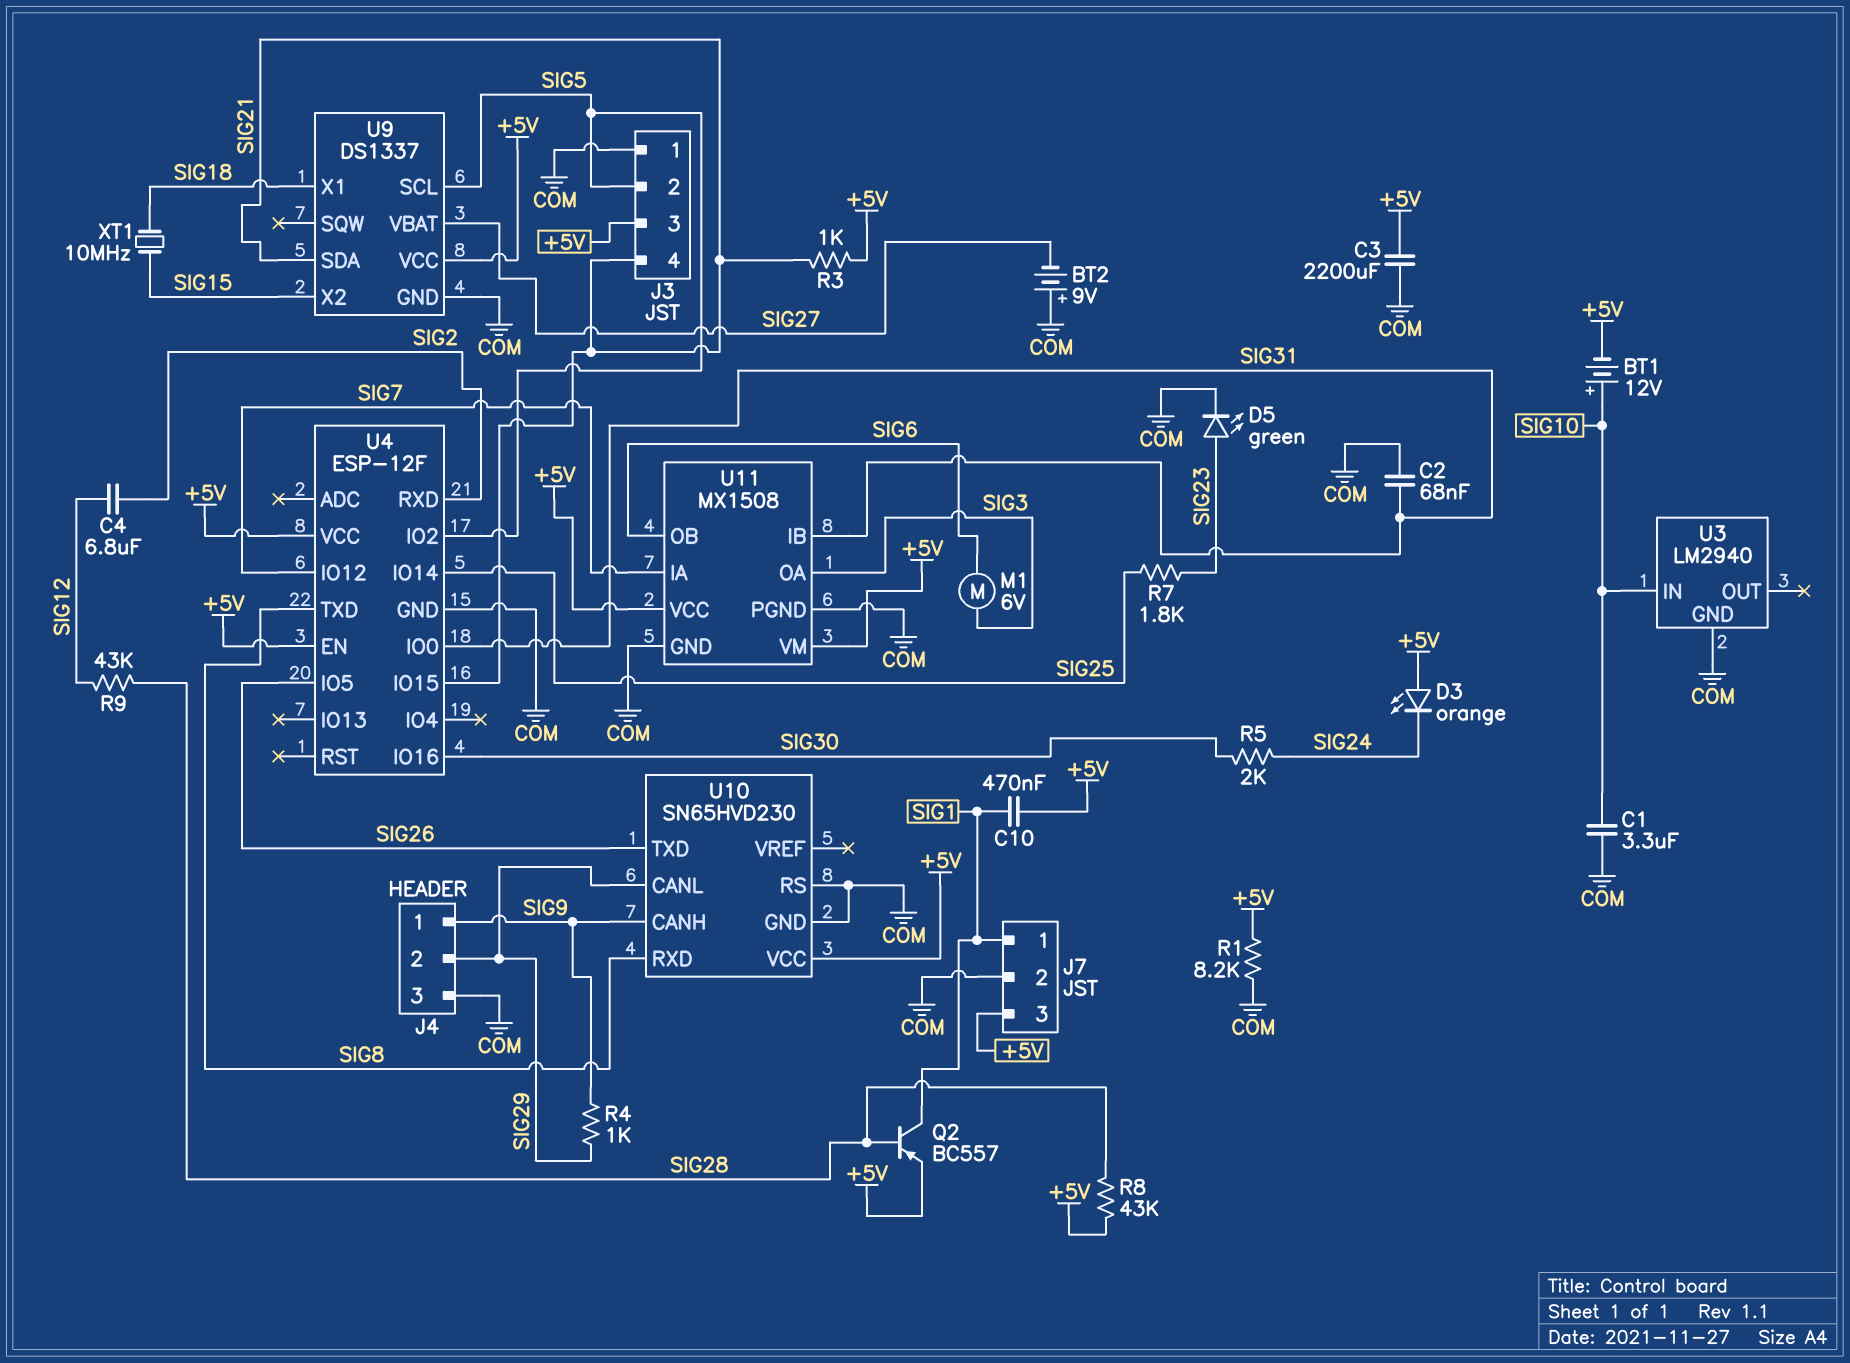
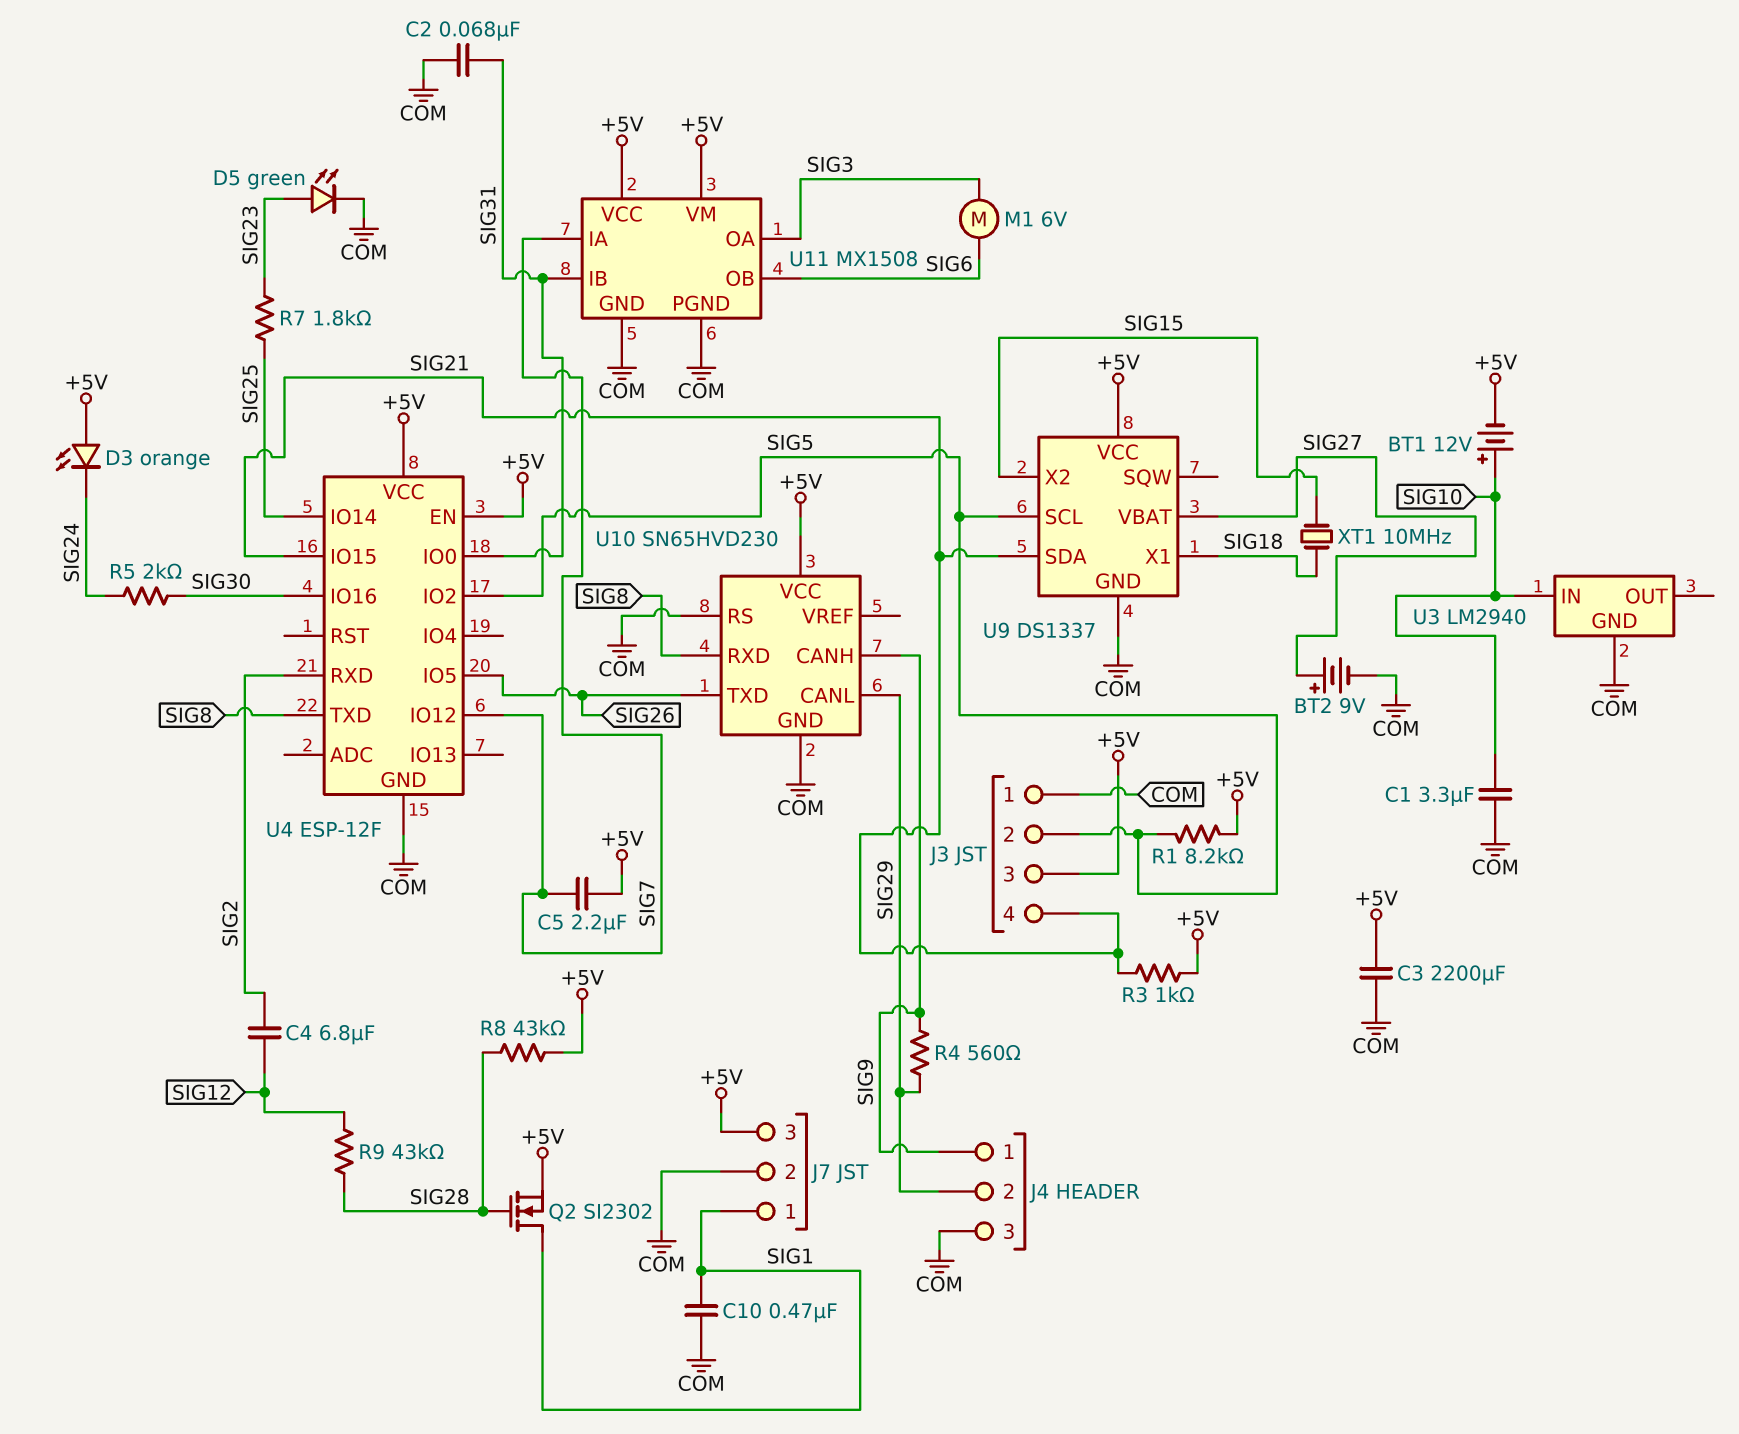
BT2: 9V (plus COM, minus SIG27) -> 9V (plus SIG27, minus COM)
C5: none -> 2.2uF (+5V, SIG7)
C10: 470nF (+5V, SIG1) -> 470nF (COM, SIG1)
Q2: PNP BC557 (B SIG28, C SIG1, E +5V) -> NMOS SI2302 (G SIG28, D SIG1, S +5V)
R1: 8.2k (+5V, COM) -> 8.2k (+5V, SIG5)
R4: 1k (SIG9, SIG29) -> 560 (SIG9, SIG29)

